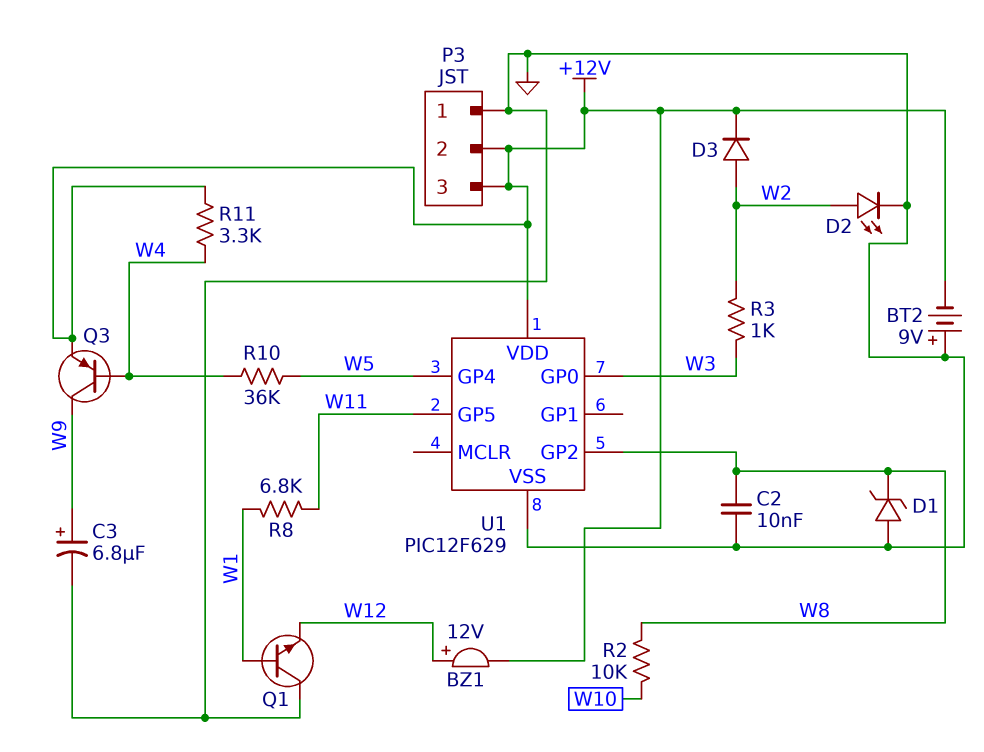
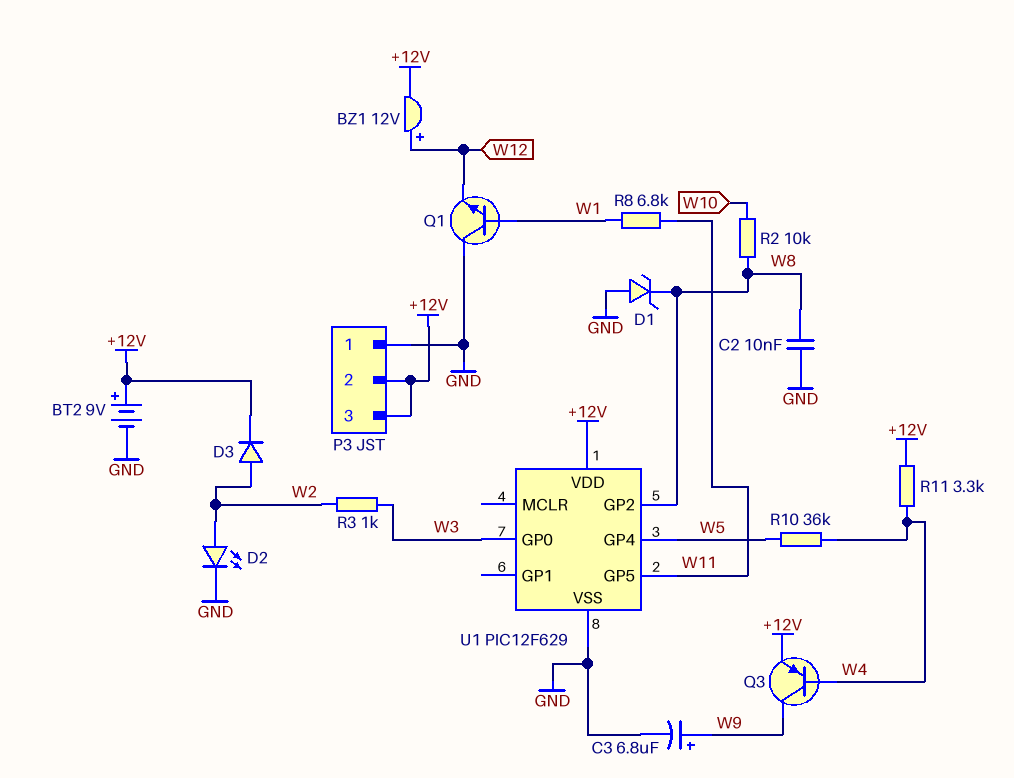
BT2: 9V (plus GND, minus +12V) -> 9V (plus +12V, minus GND)

